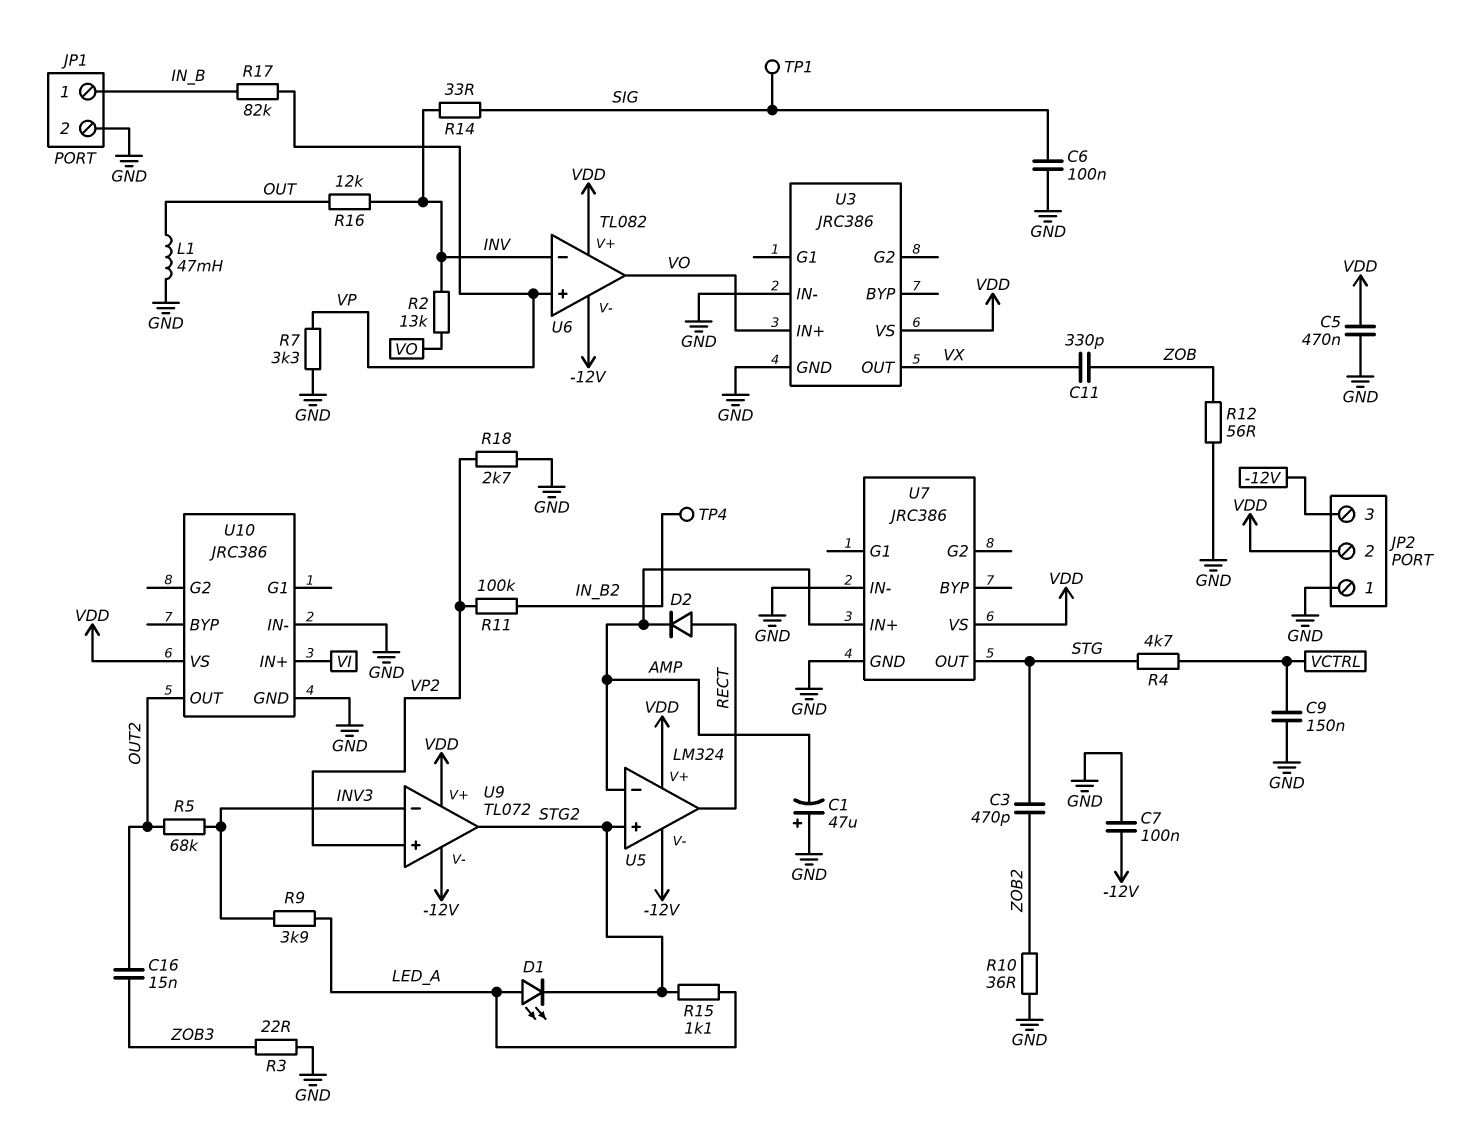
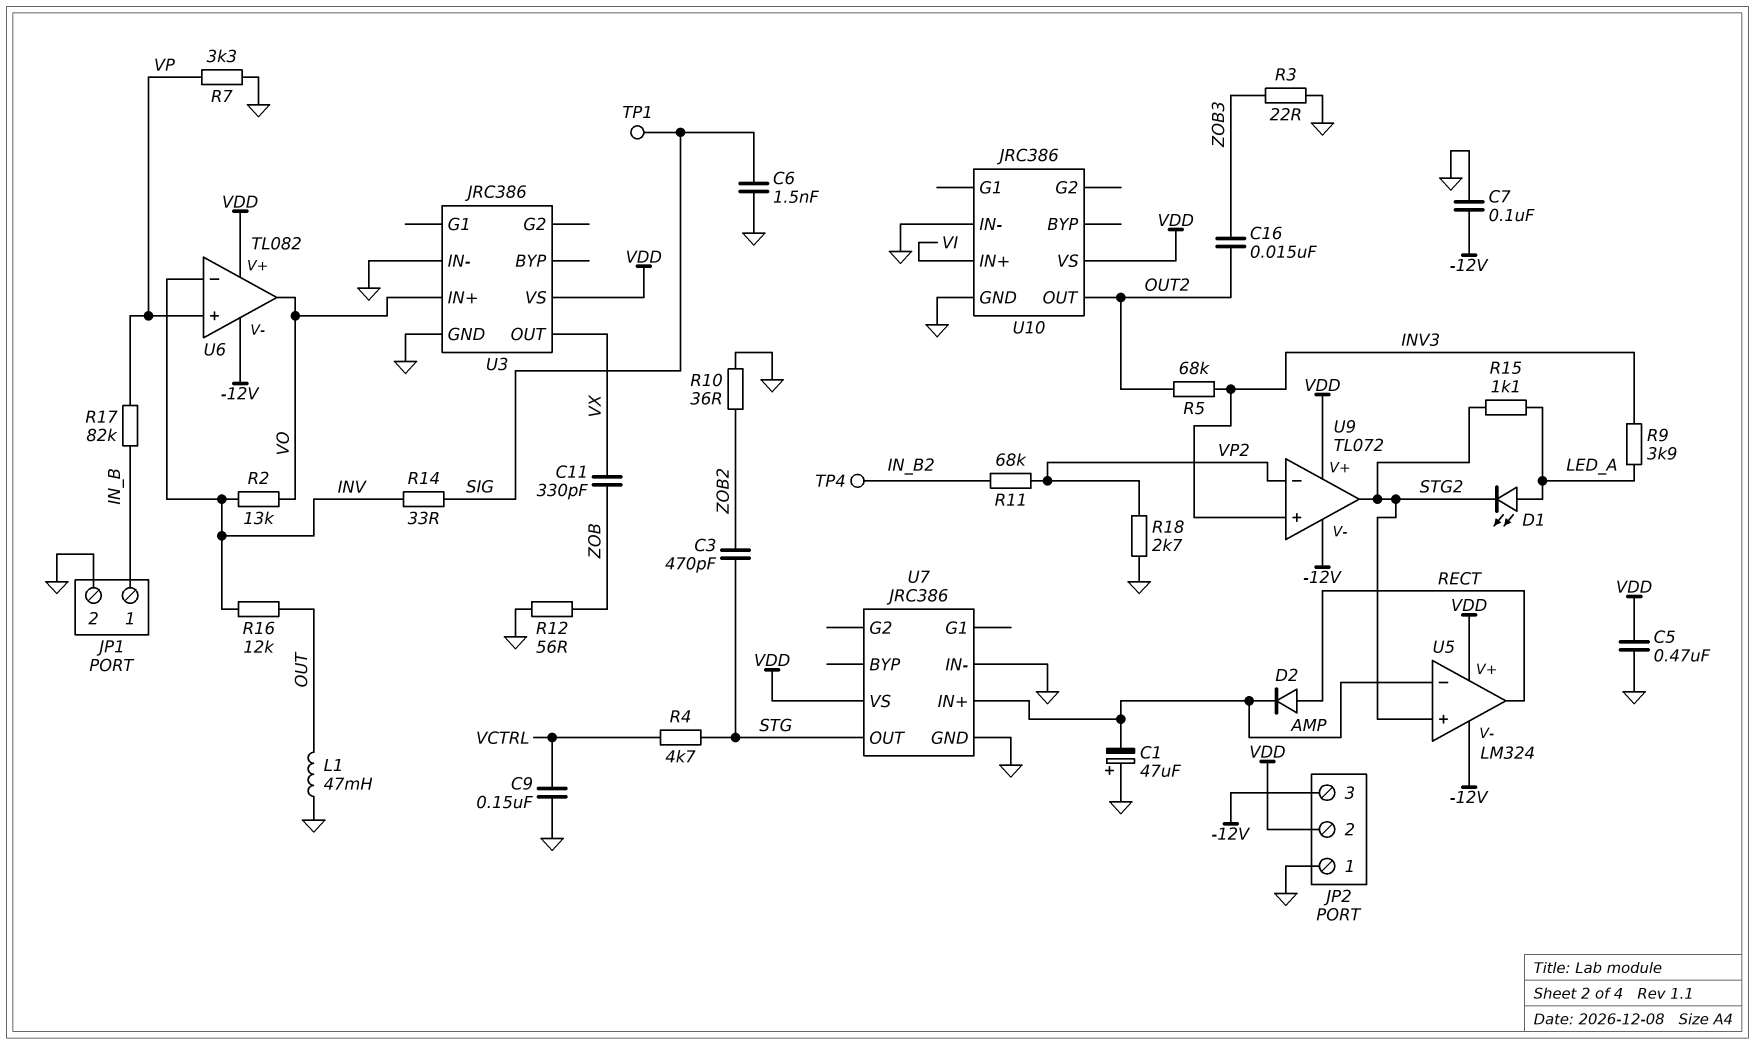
C6: 100nF (GND, SIG) -> 1.5nF (GND, SIG)
R11: 100k (IN_B2, VP2) -> 68k (IN_B2, VP2)
U9 pin in+: VP2 -> INV3
U9 pin in-: INV3 -> VP2

